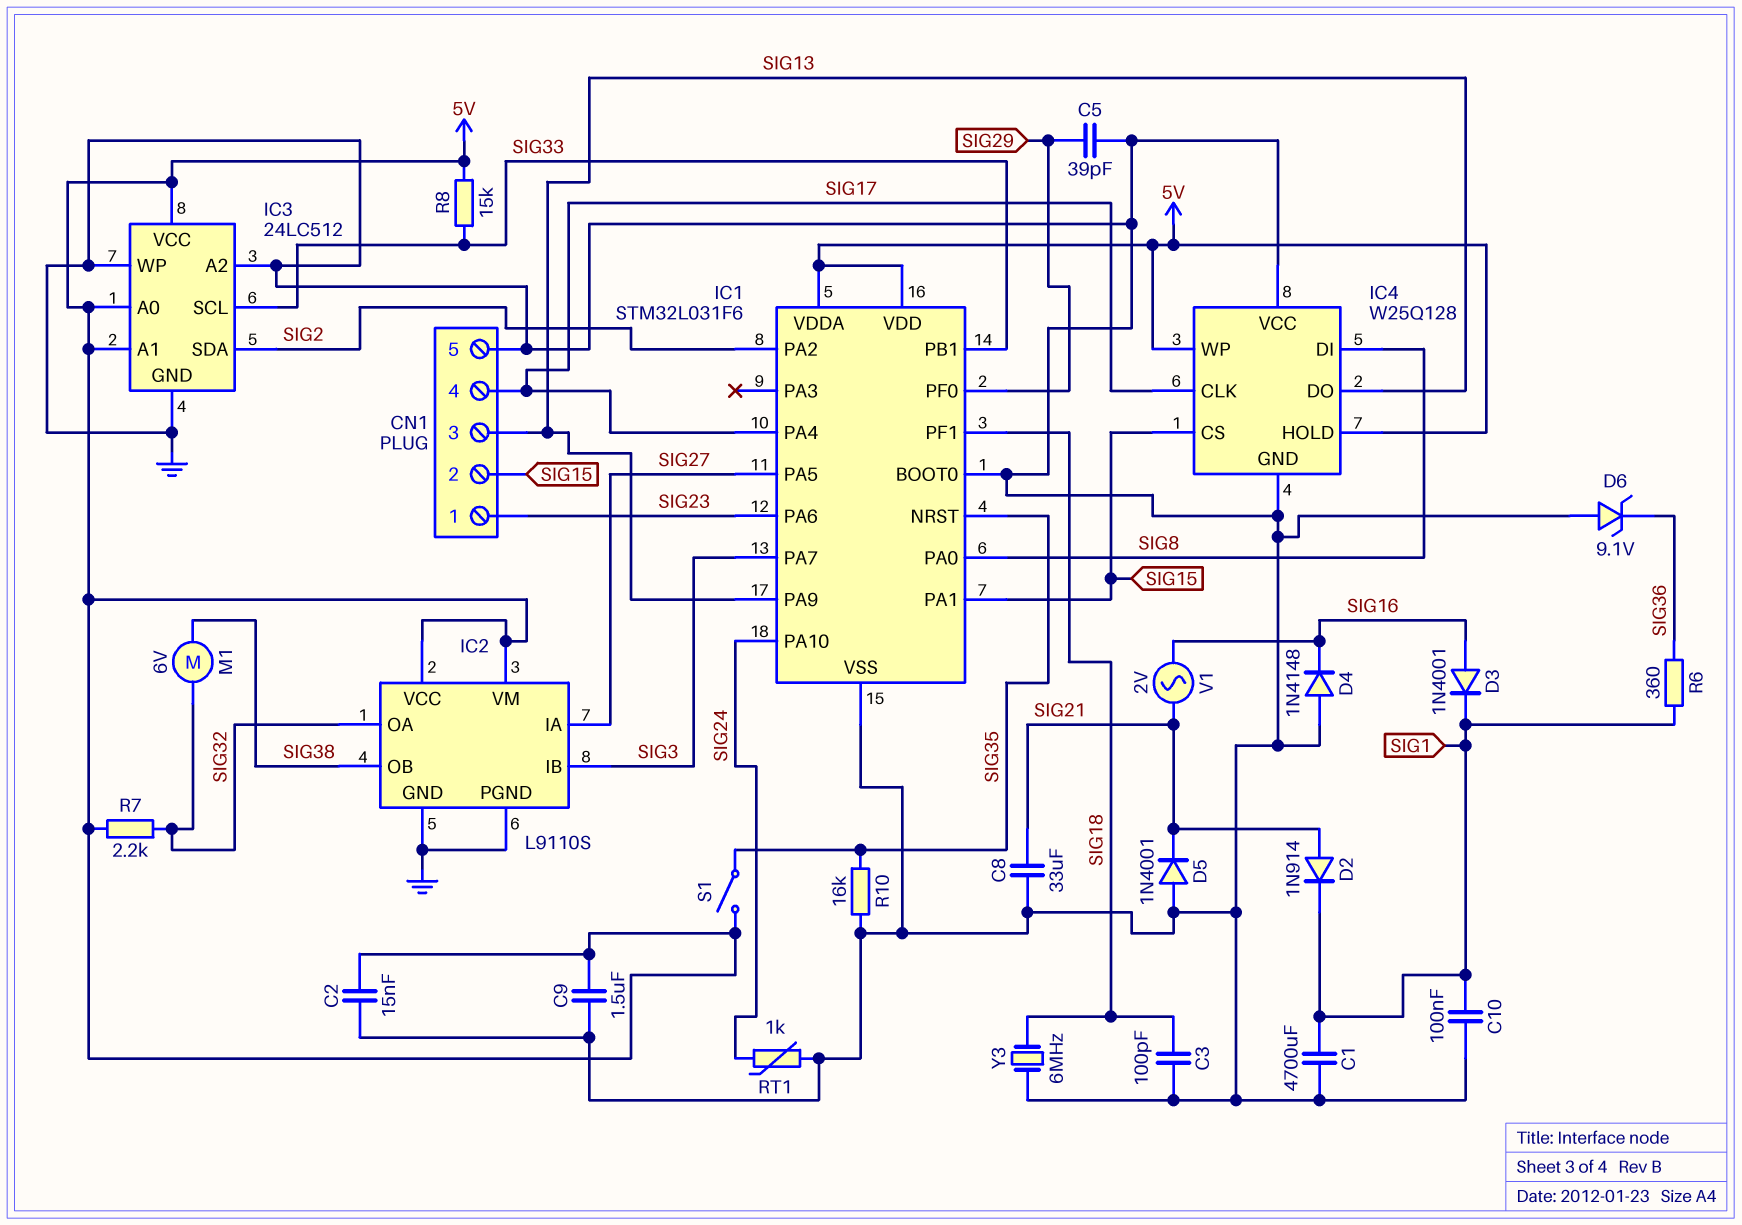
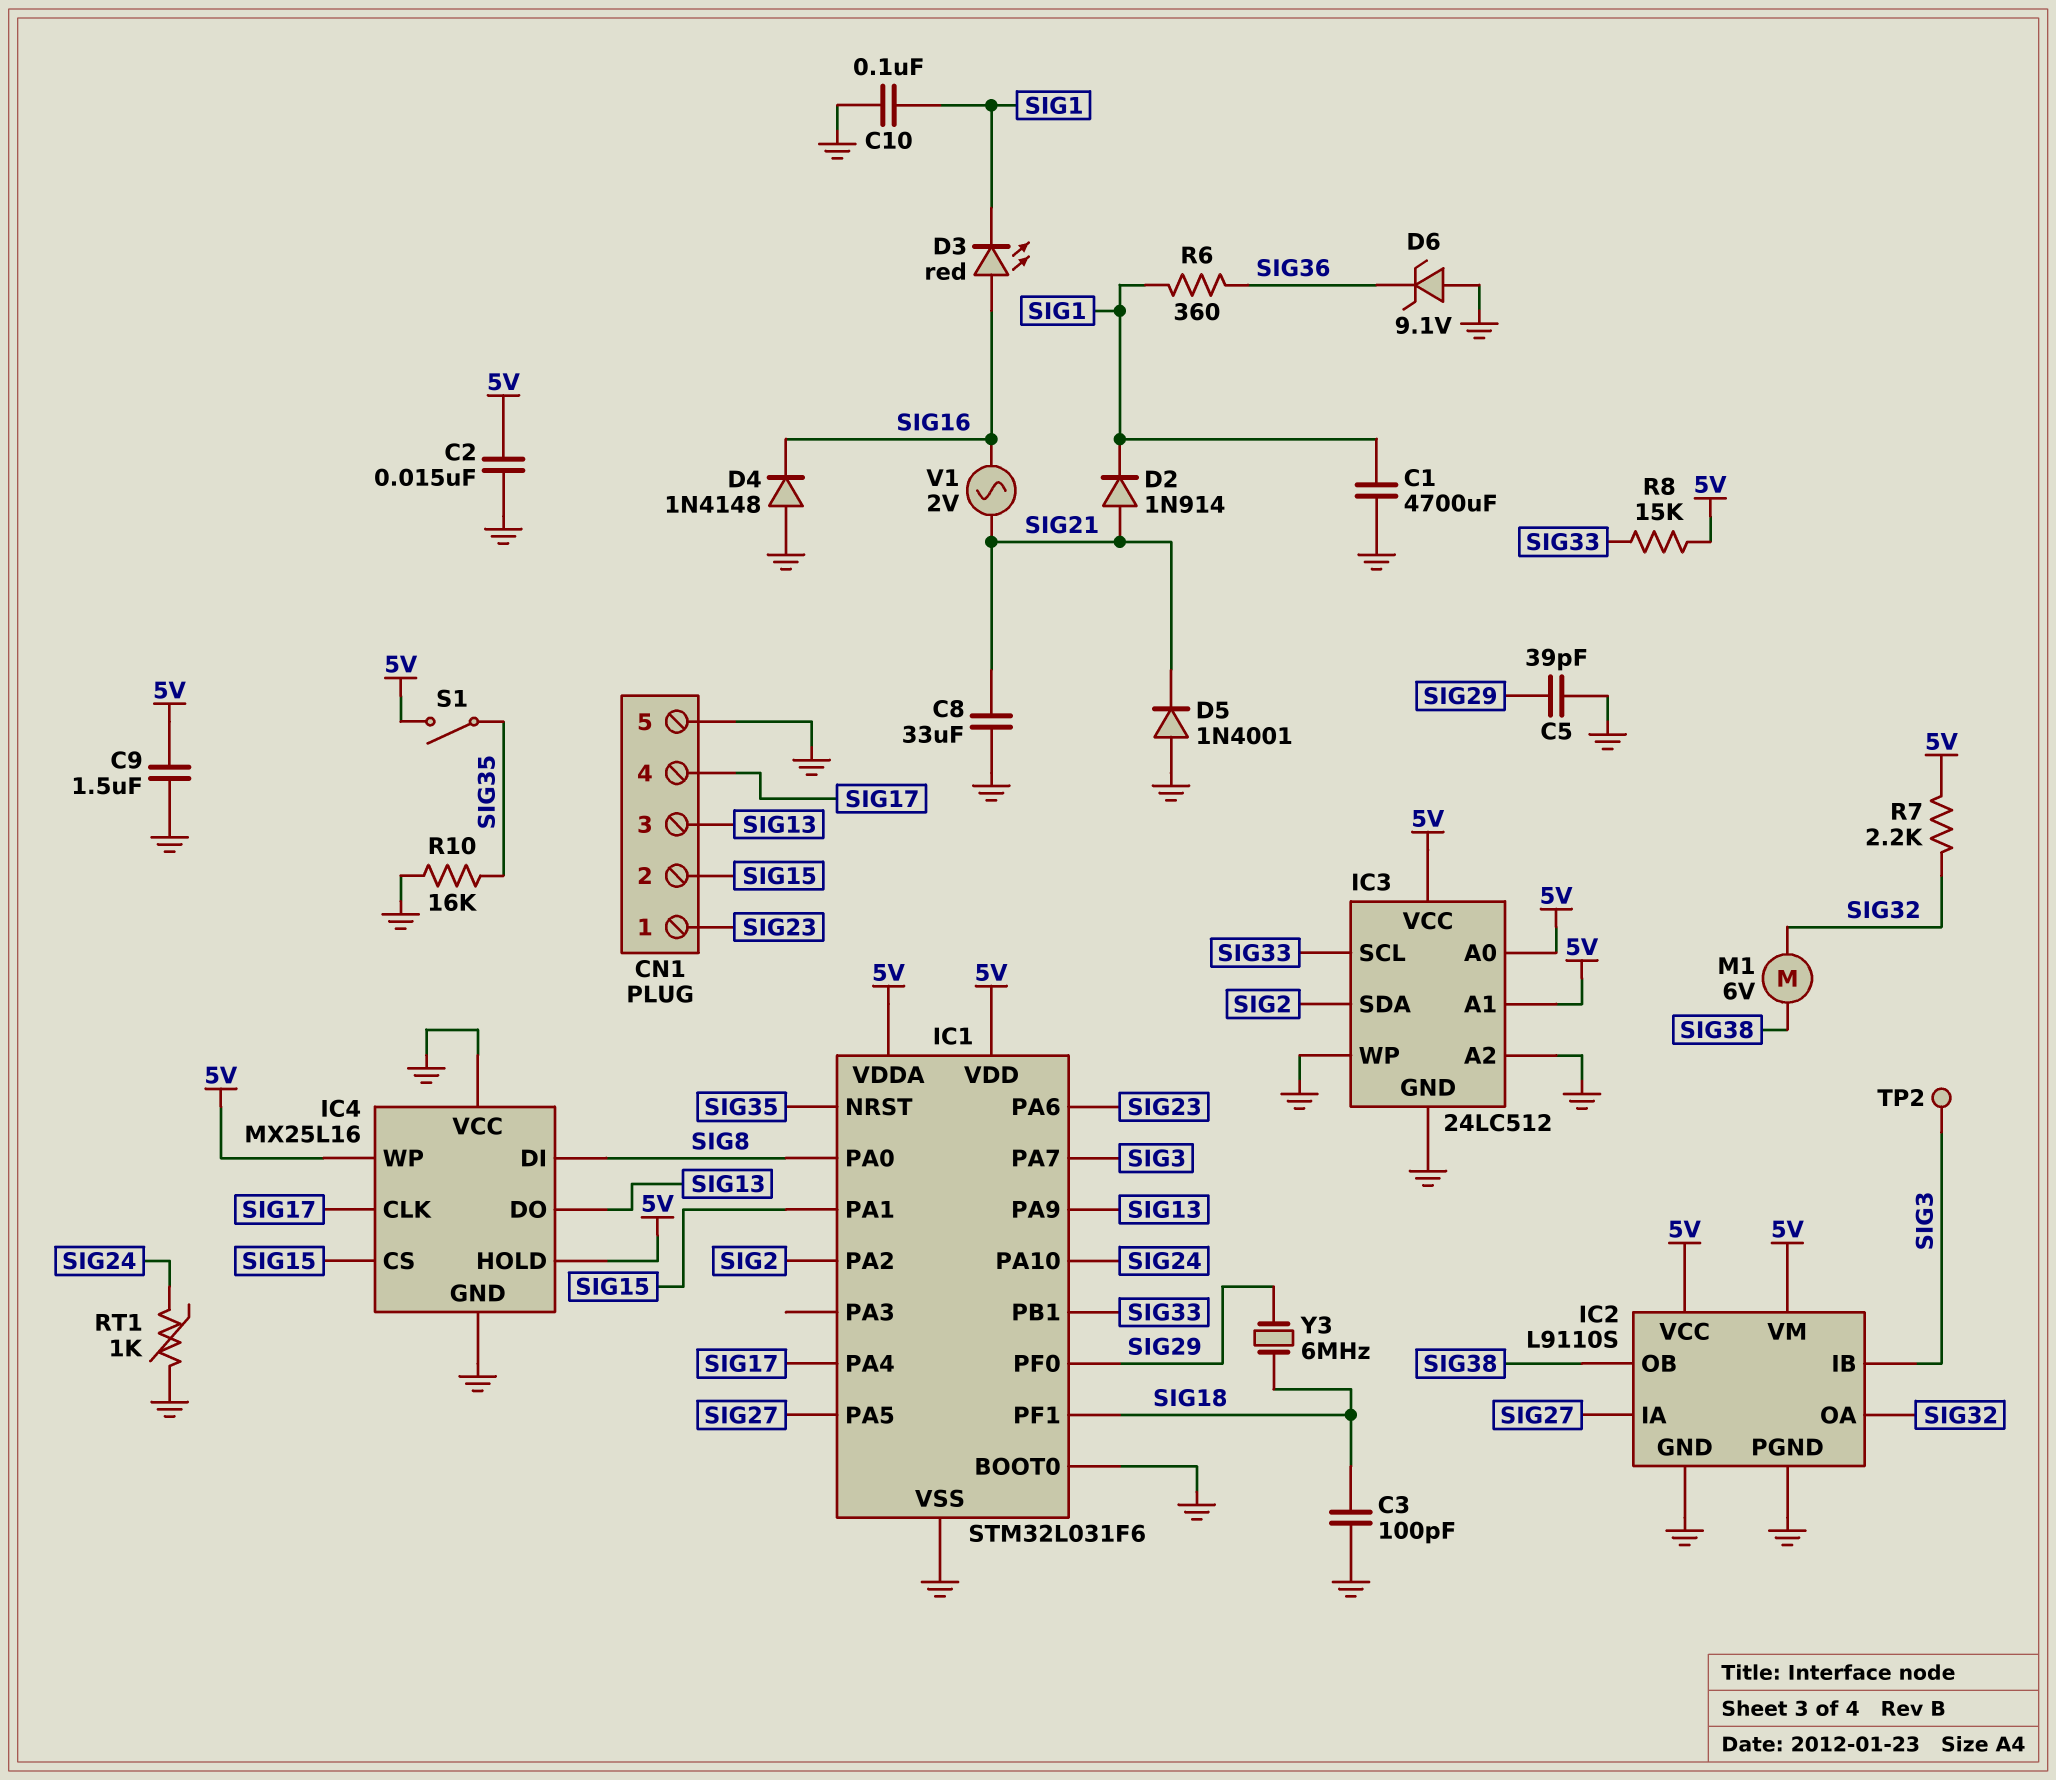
D3: diode 1N4001 (A SIG16, K SIG1) -> LED red (A SIG16, K SIG1)
IC4: W25Q128 -> MX25L16
TP2: none -> test point (SIG3)
Y3: 6MHz (GND, SIG18) -> 6MHz (SIG18, SIG29)

